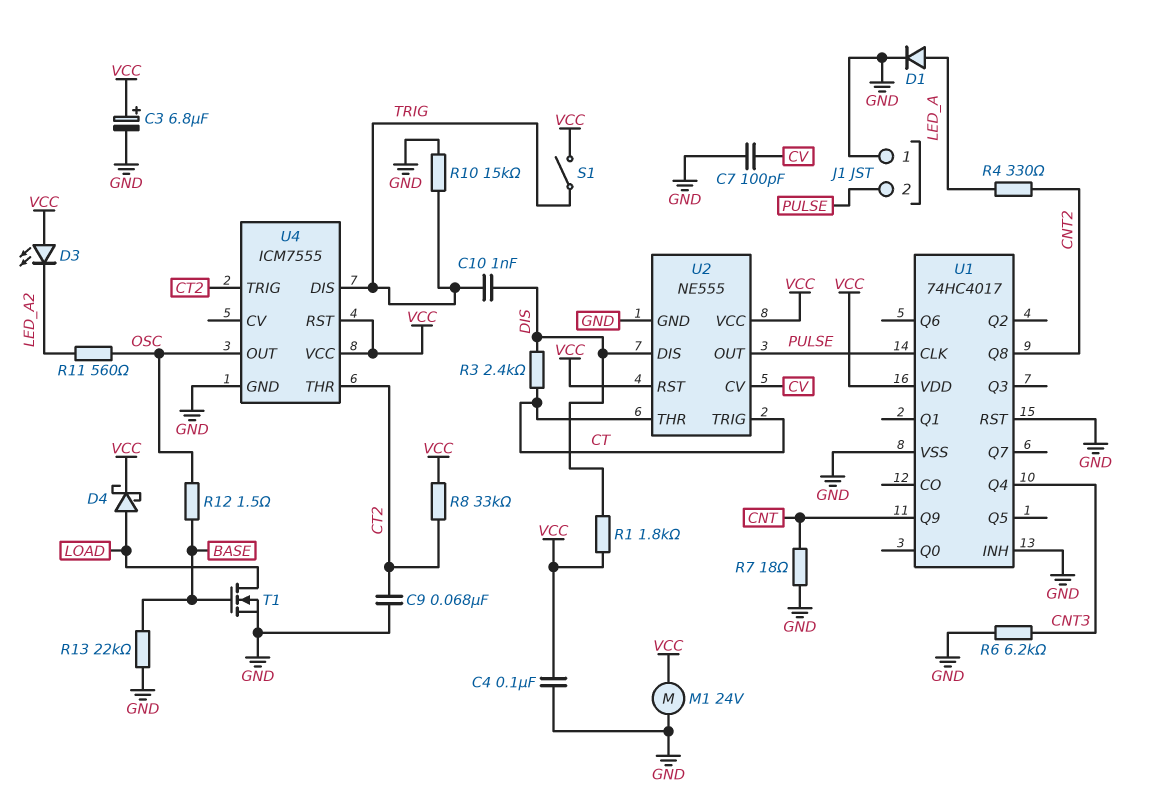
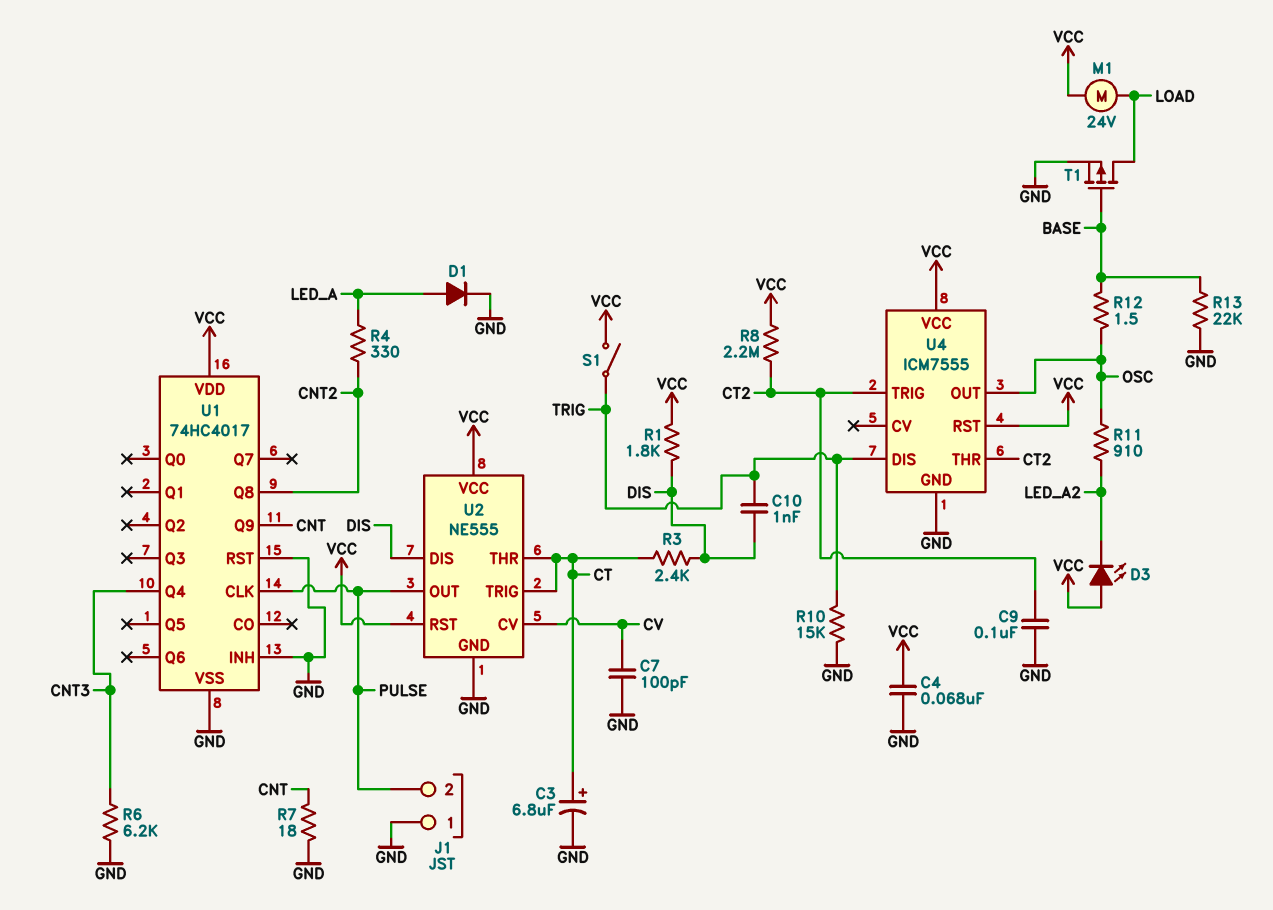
C3: 6.8uF (plus VCC, minus GND) -> 6.8uF (plus CT, minus GND)
C4: 100nF (GND, VCC) -> 68nF (GND, VCC)
C9: 68nF (CT2, GND) -> 100nF (CT2, GND)
D4: schottky (A LOAD, K VCC) -> none
M1: motor 24V (GND, VCC) -> motor 24V (LOAD, VCC)
R8: 33k (CT2, VCC) -> 2.2M (CT2, VCC)
R11: 560 (LED_A2, OSC) -> 910 (LED_A2, OSC)
T1: NMOS (G BASE, D LOAD, S GND) -> PMOS (G BASE, D LOAD, S GND)

